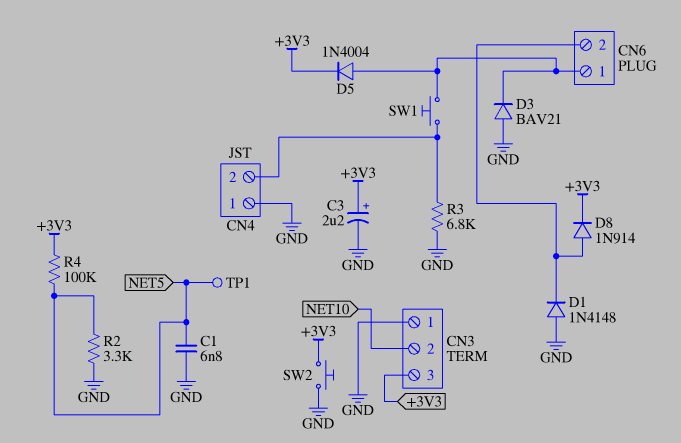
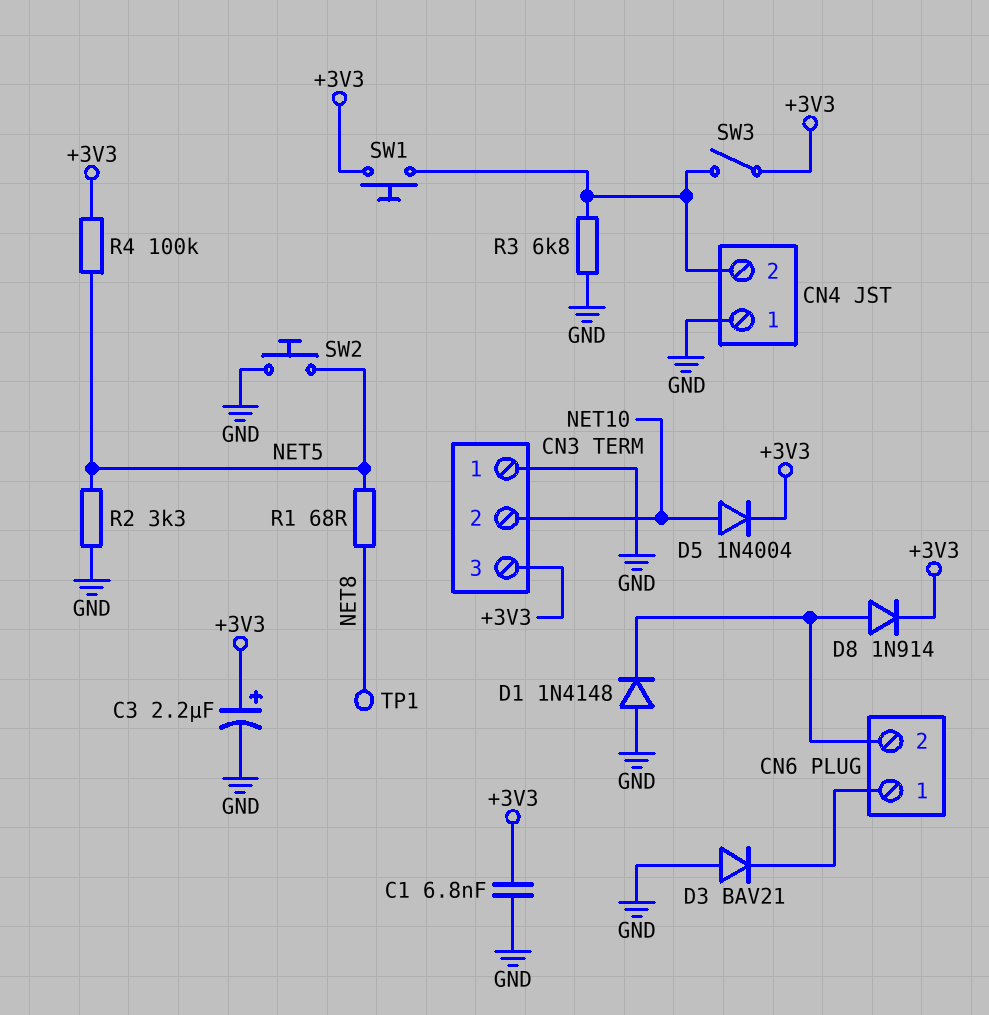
C1: 6.8nF (GND, NET5) -> 6.8nF (+3V3, GND)
D5: diode 1N4004 (A CN6/1, K +3V3) -> diode 1N4004 (A NET10, K +3V3)
R1: none -> 68 (NET5, NET8)
SW1: button (CN4/2, CN6/1) -> button (+3V3, CN4/2)
SW2: button (+3V3, GND) -> button (GND, NET5)
SW3: none -> switch (+3V3, CN4/2)
TP1: test point (NET5) -> test point (NET8)

